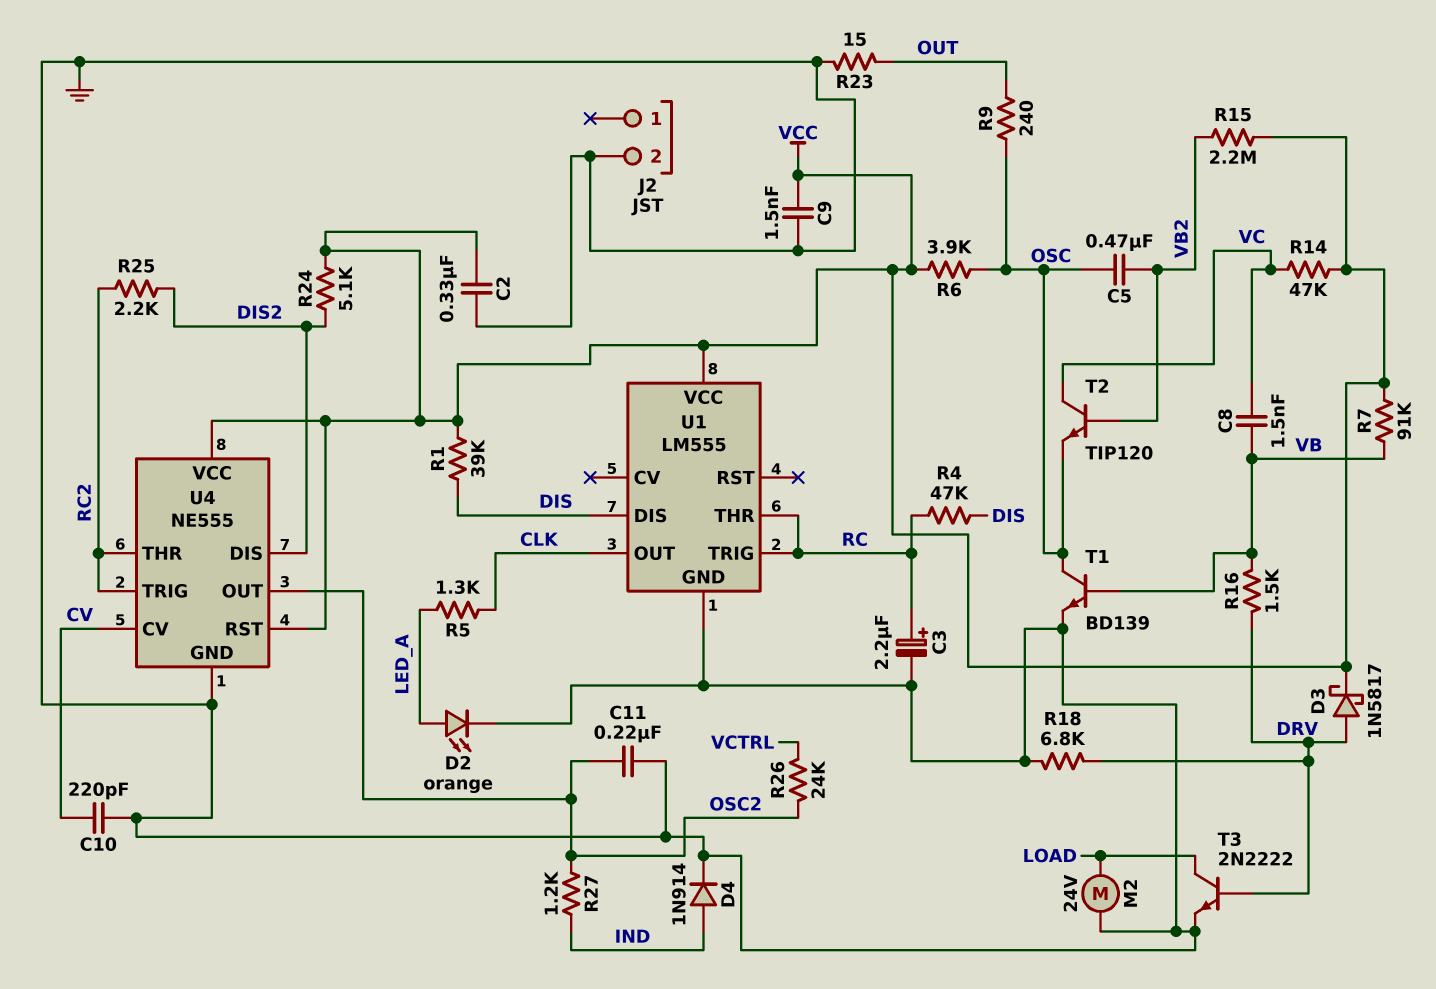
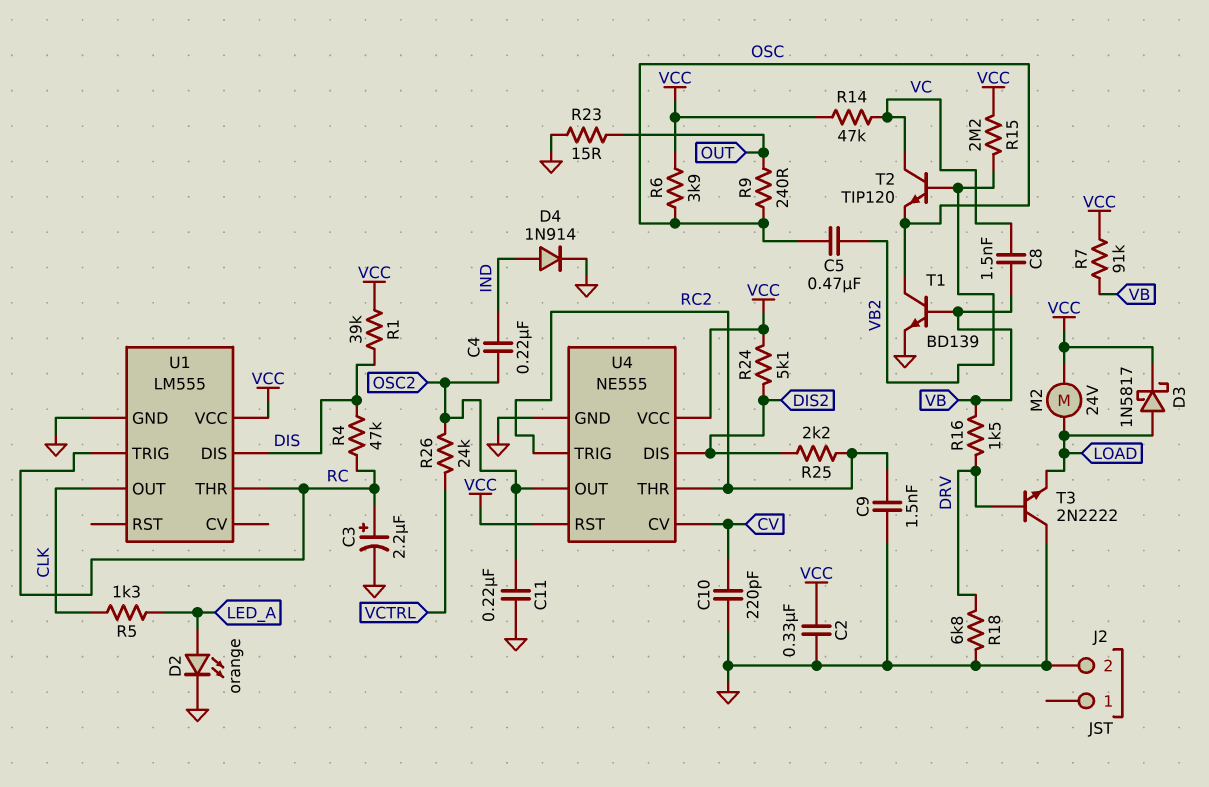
C4: none -> 220nF (IND, OSC2)
C9: 1.5nF (GND, VCC) -> 1.5nF (GND, RC2)
D3: schottky 1N5817 (A DRV, K VCC) -> schottky 1N5817 (A LOAD, K VCC)
M2: motor 24V (GND, LOAD) -> motor 24V (LOAD, VCC)
R27: 1.2k (IND, OSC2) -> none
T3: NPN 2N2222 (B DRV, C LOAD, E GND) -> NPN 2N2222 (B DRV, C GND, E LOAD)

